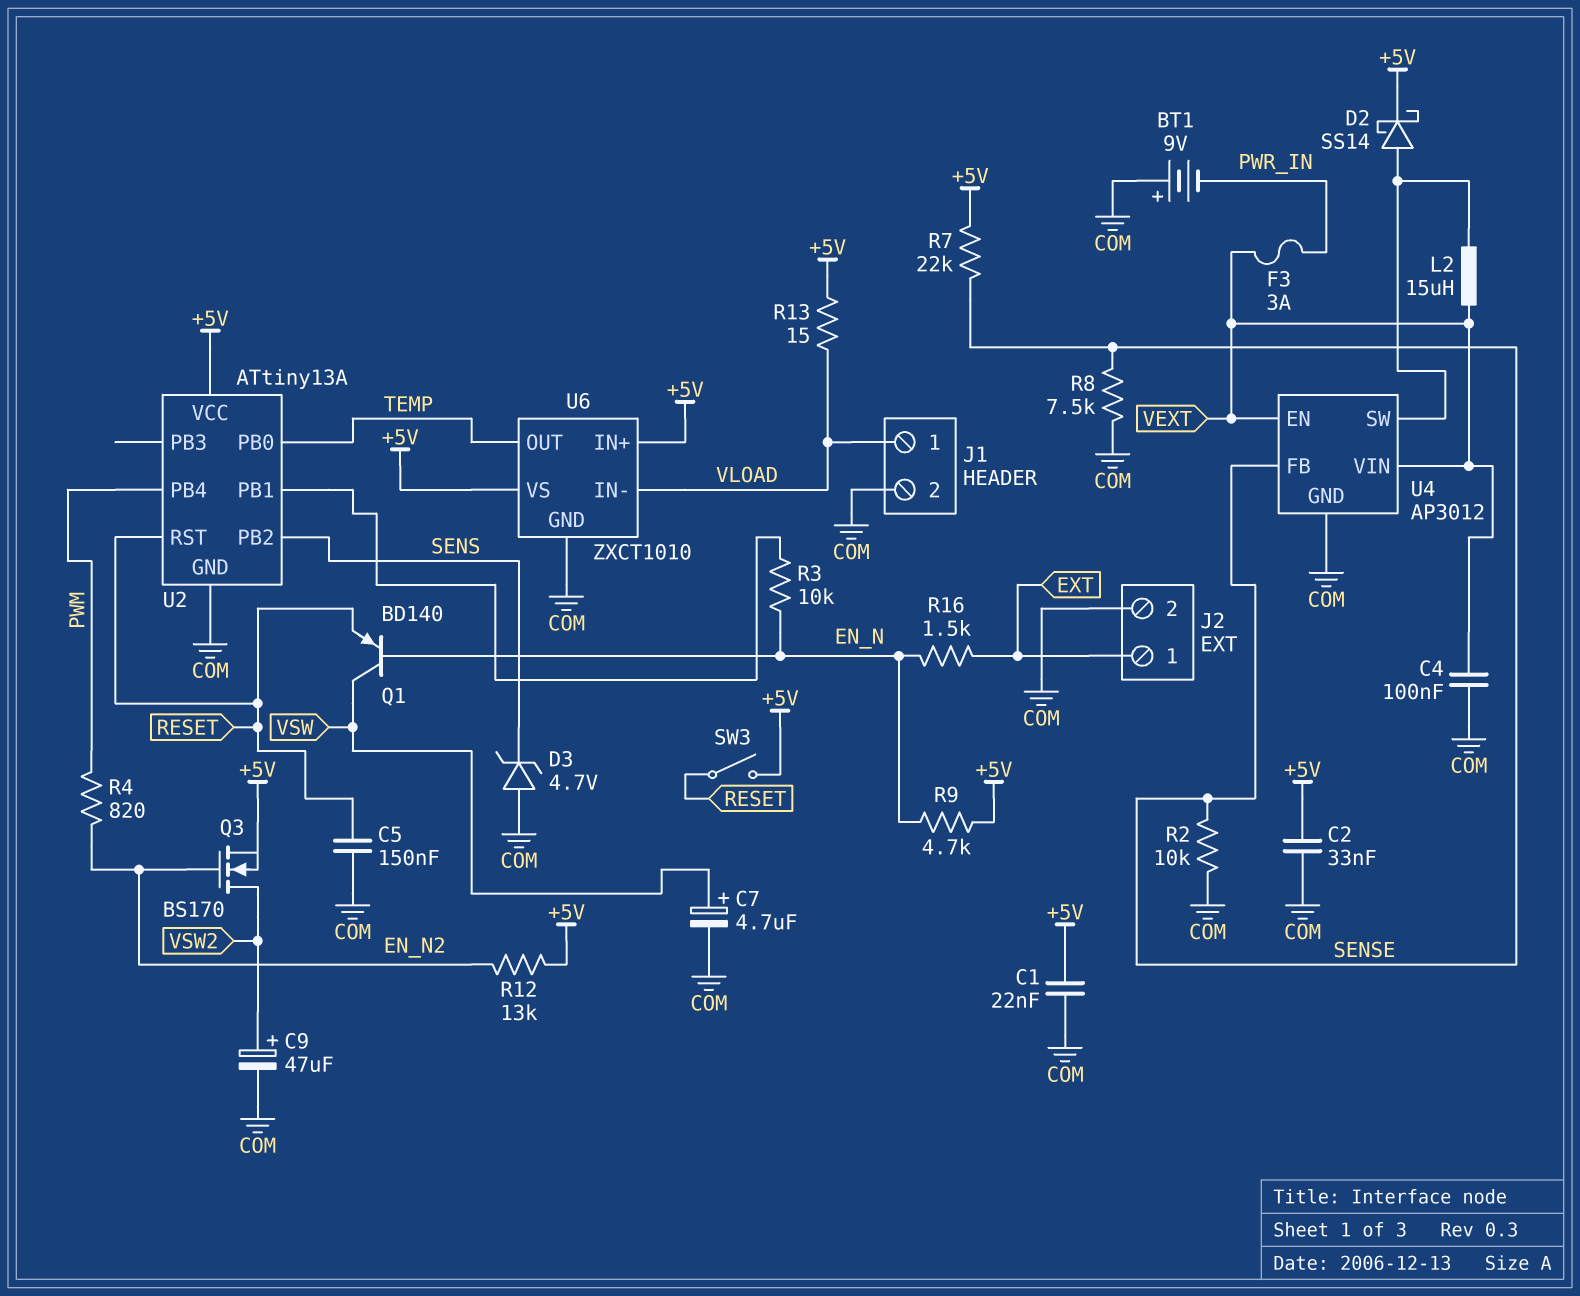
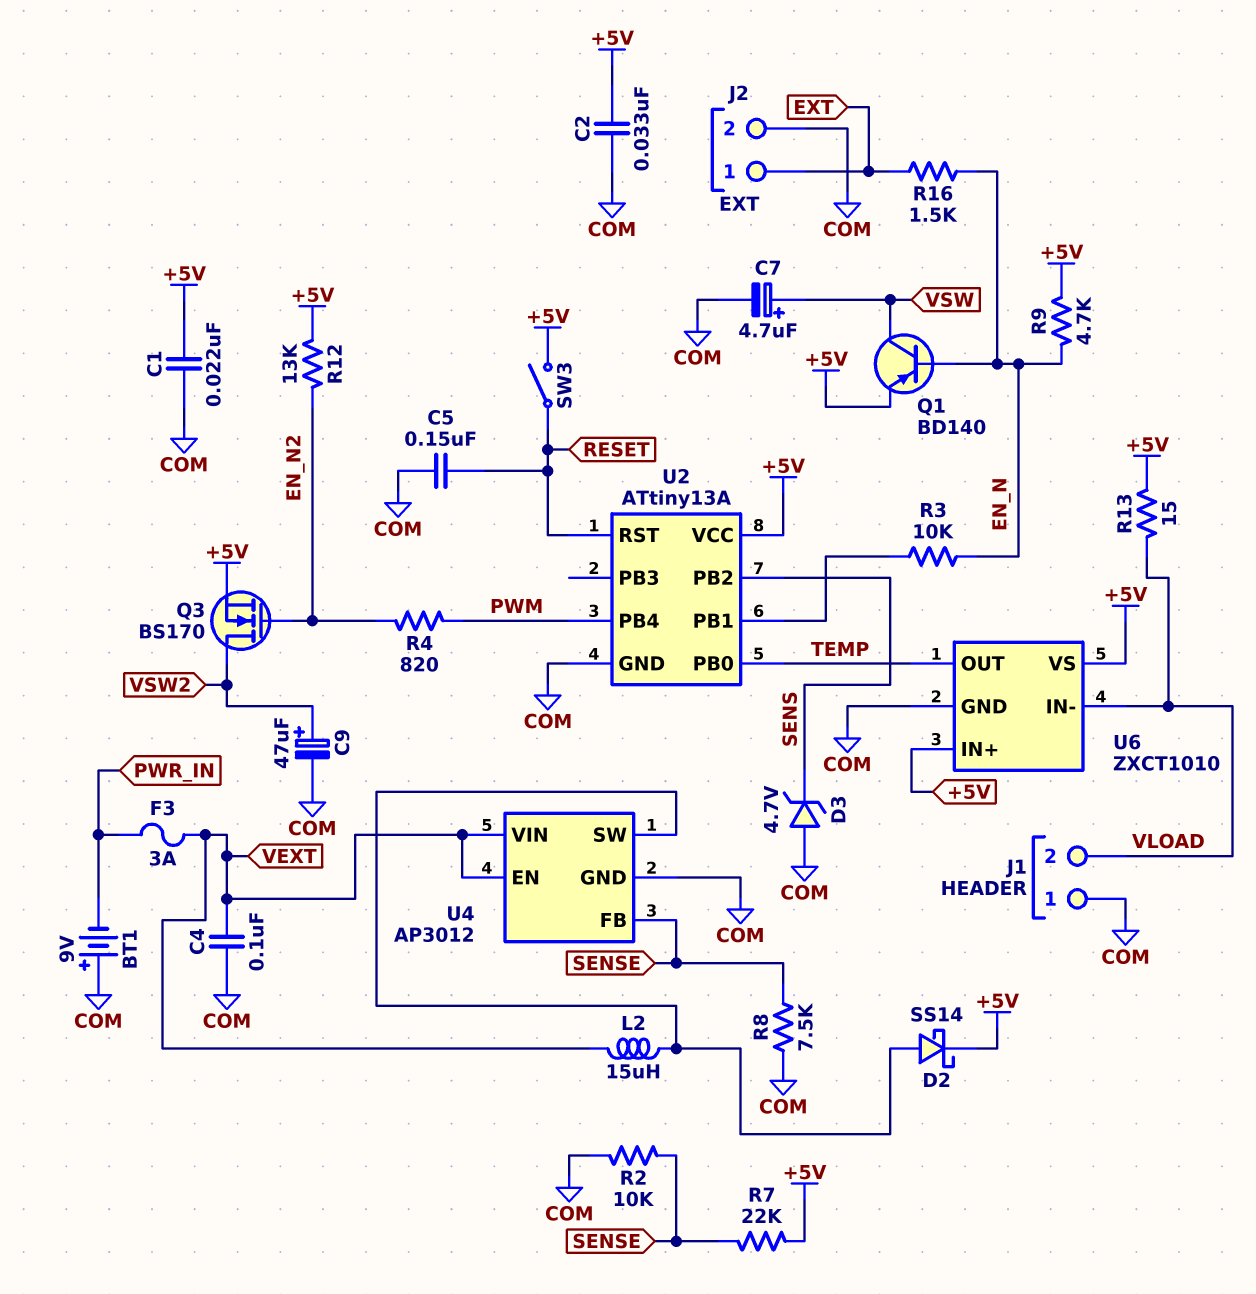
J1 pin 1: VLOAD -> COM
J1 pin 2: COM -> VLOAD
Q1: PNP BD140 (B EN_N, C VSW, E RESET) -> PNP BD140 (B EN_N, C VSW, E +5V)

